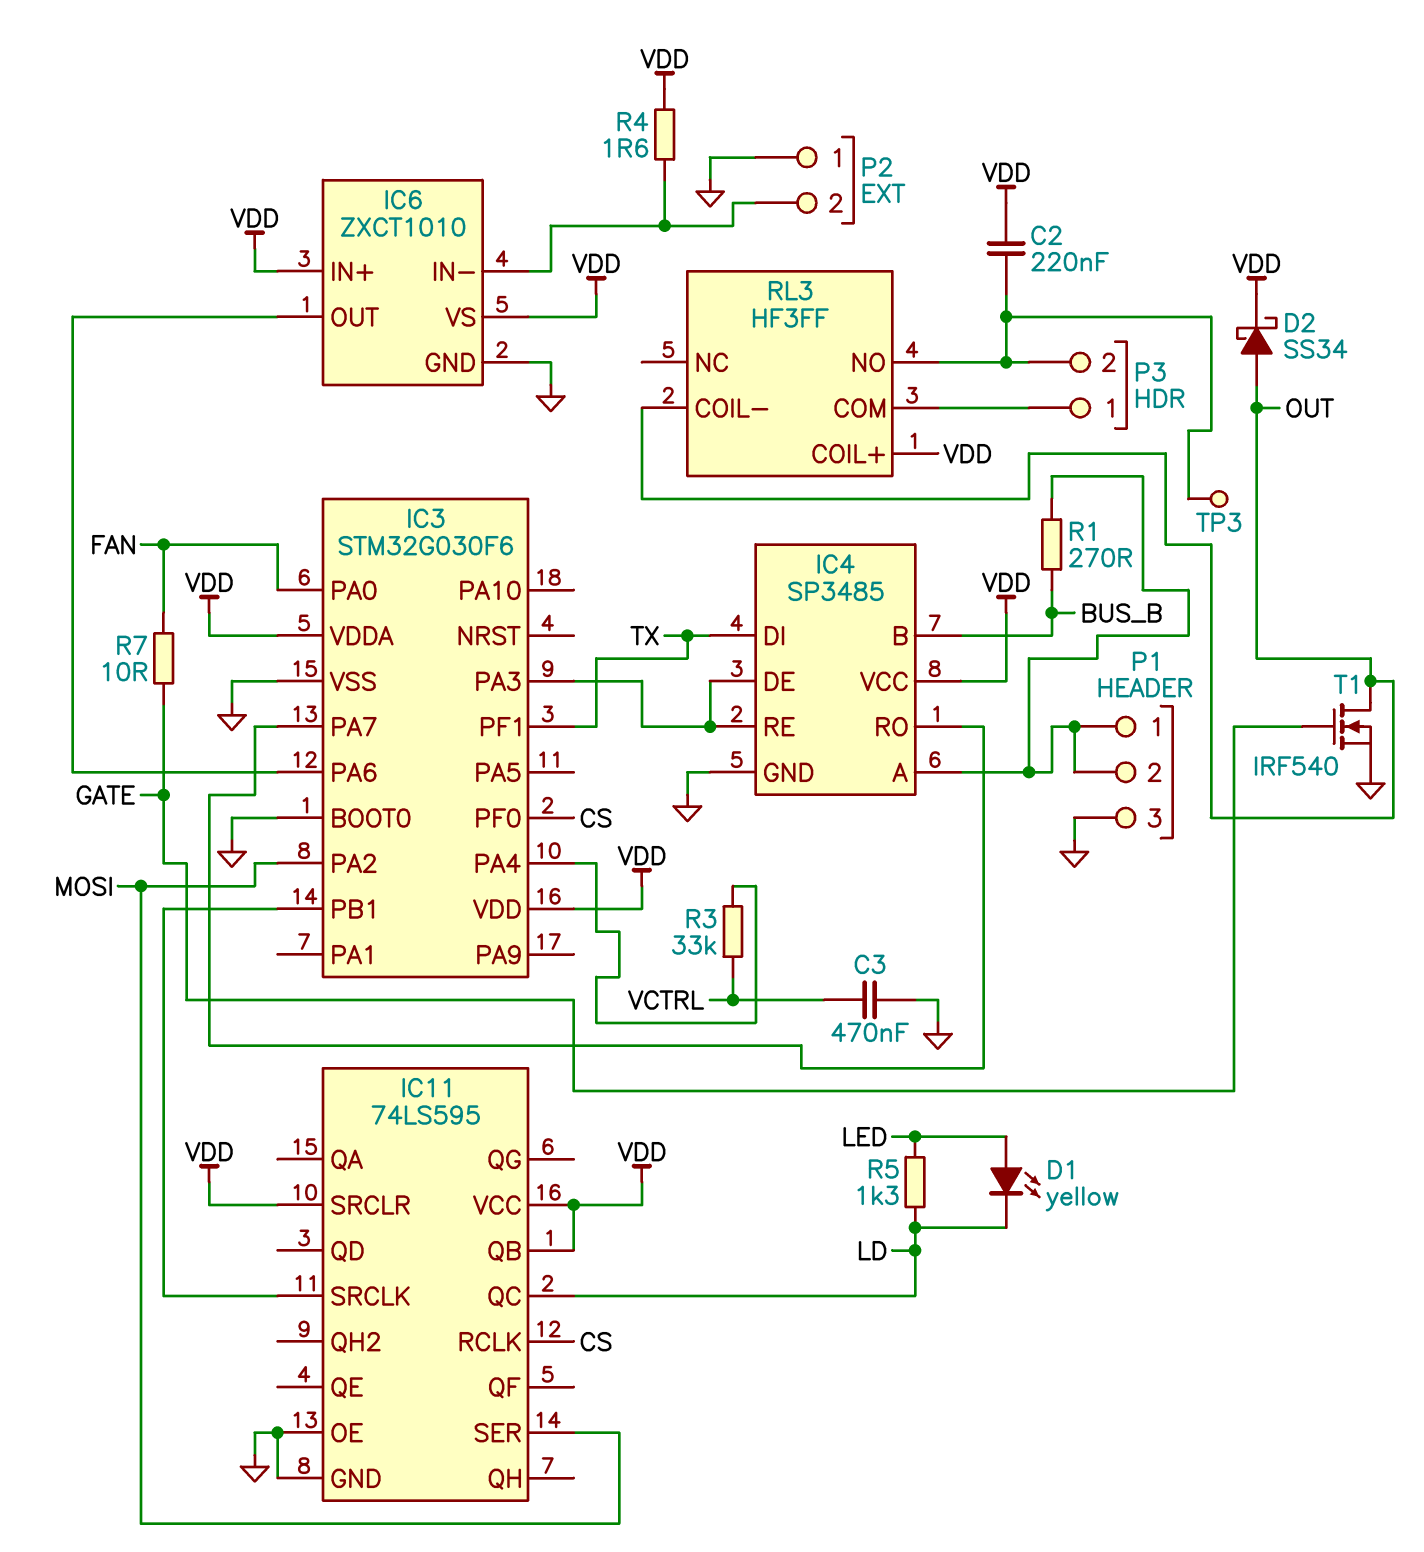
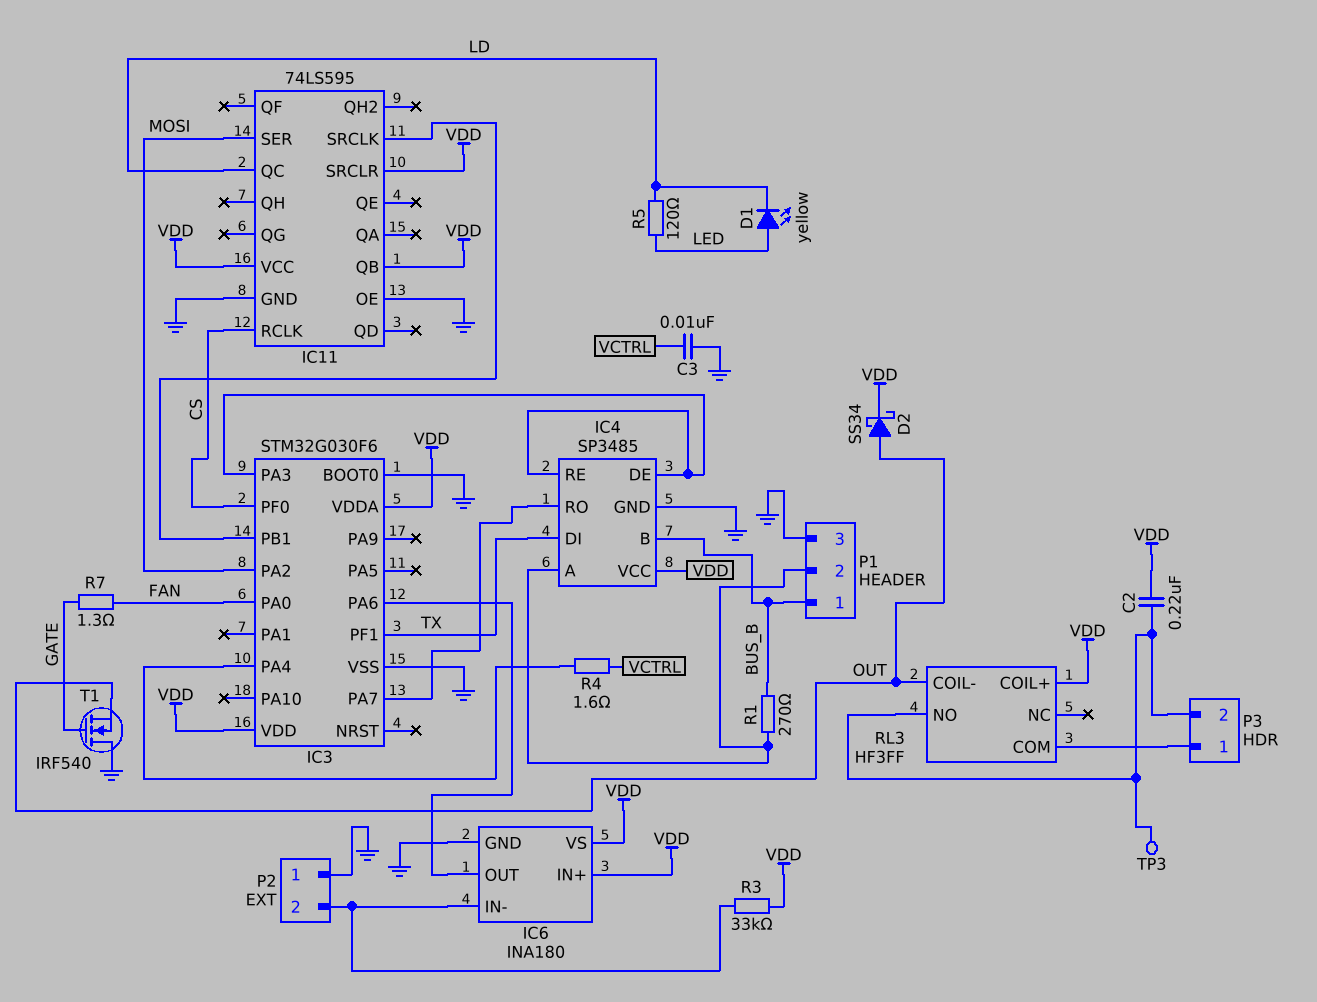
C3: 470nF (GND, VCTRL) -> 10nF (GND, VCTRL)
IC6: ZXCT1010 -> INA180
P1 pin 1: IC4/A -> BUS_B
R3: 33k (IC3/PA4, VCTRL) -> 33k (IC6/IN-, VDD)
R4: 1.6 (IC6/IN-, VDD) -> 1.6 (IC3/PA4, VCTRL)
R5: 1.3k (LD, LED) -> 120 (LD, LED)
R7: 10 (FAN, GATE) -> 1.3 (FAN, GATE)
T1: NMOS IRF540 (G GATE, D OUT, S GND) -> NMOS IRF540 (G GATE, D GND, S OUT)

